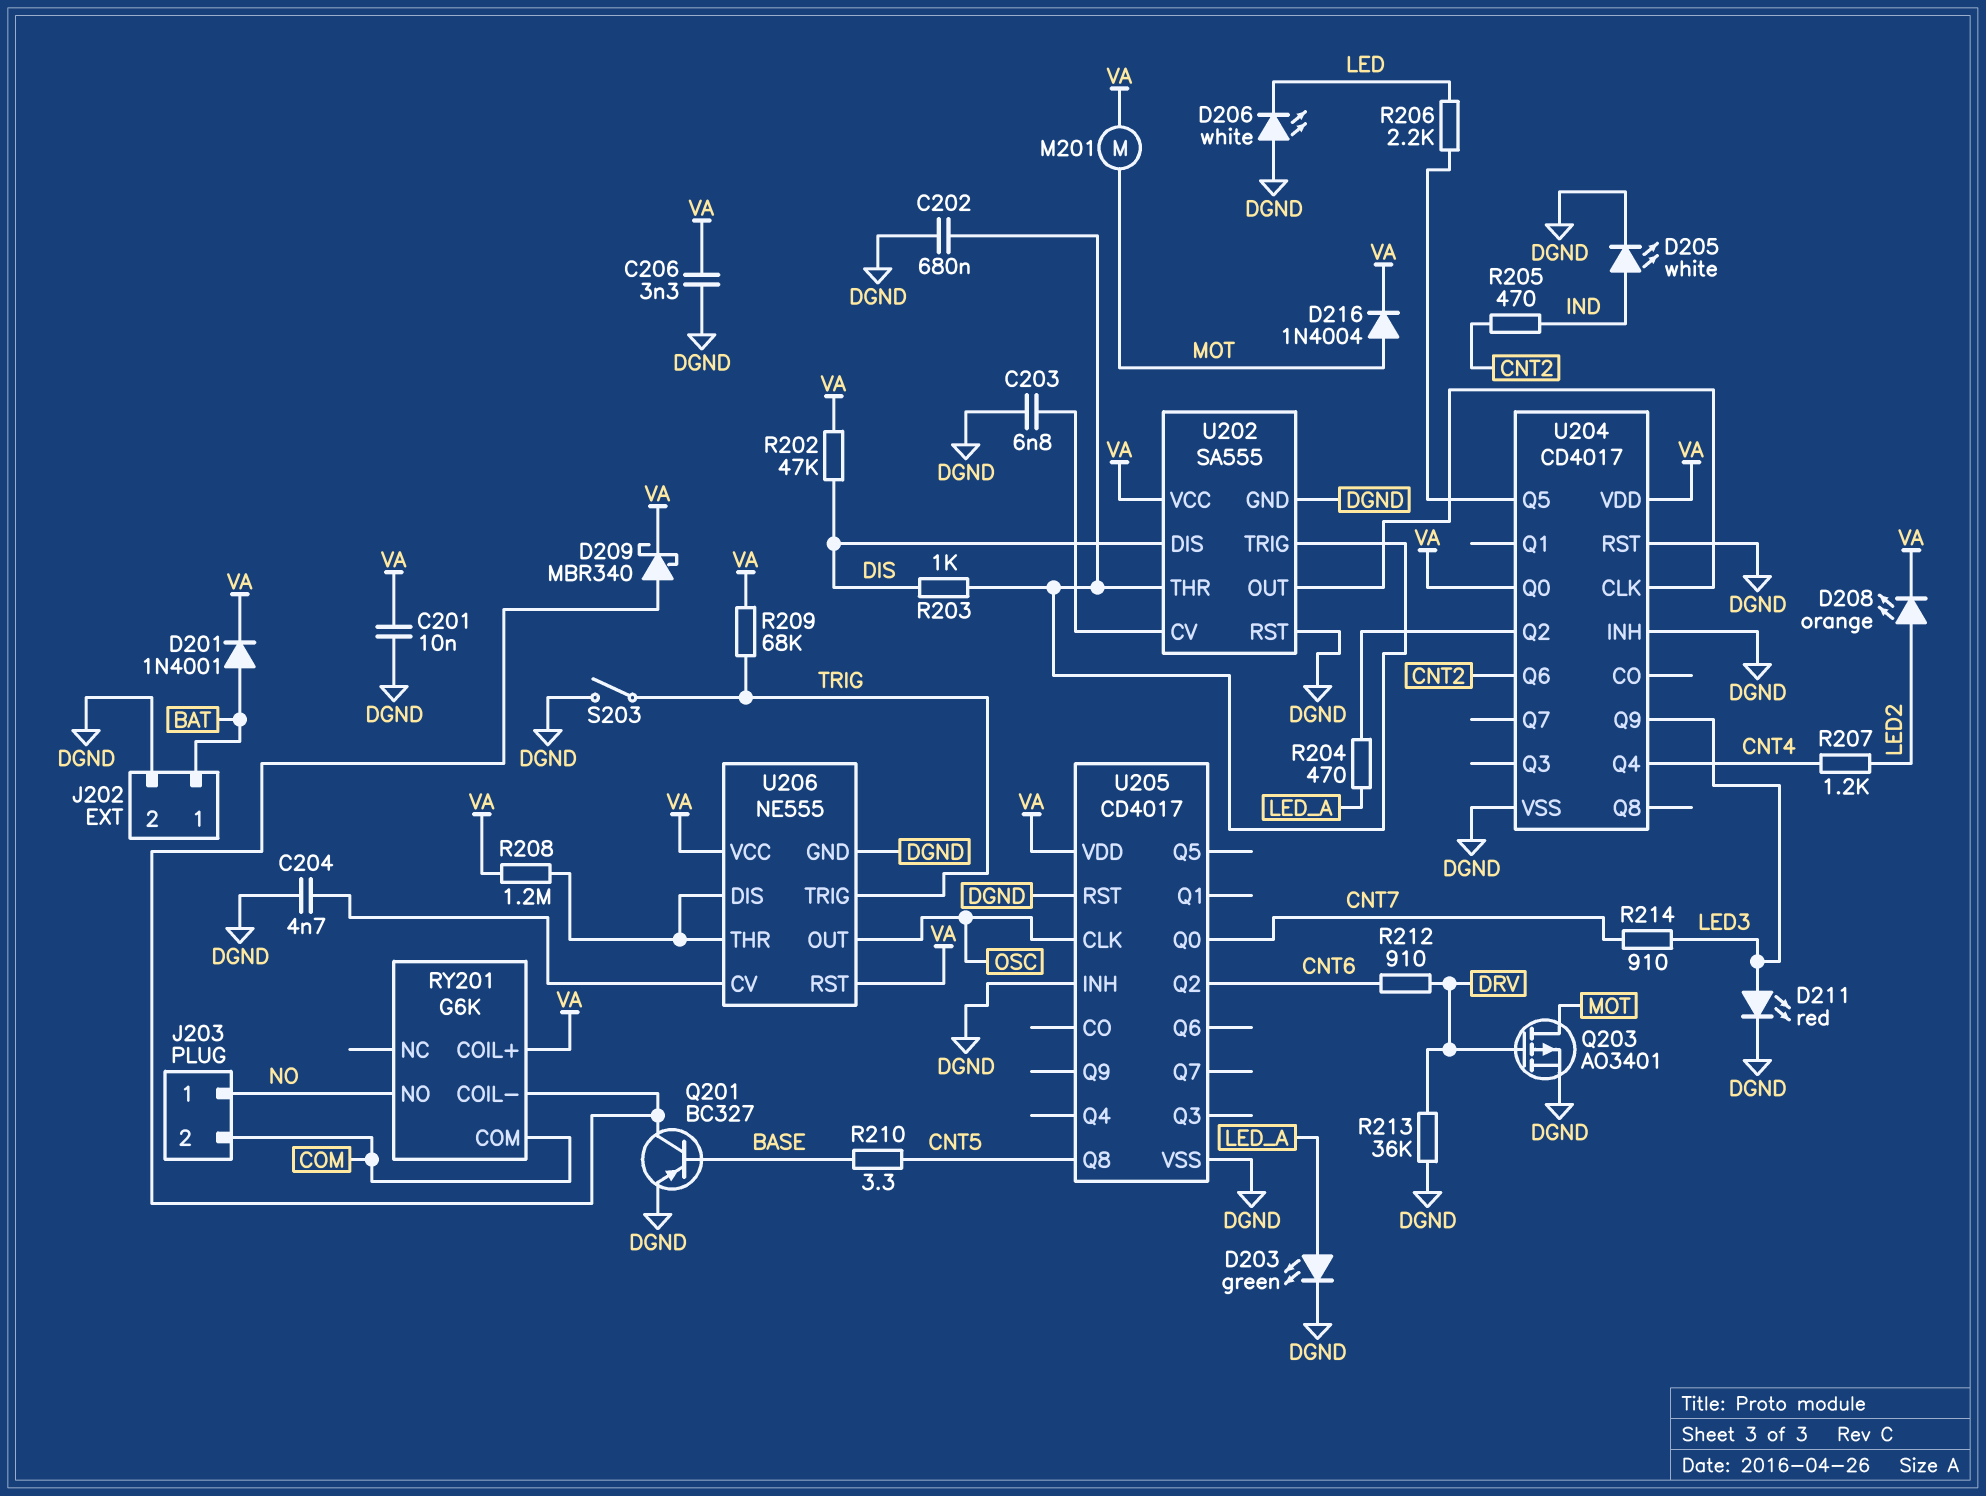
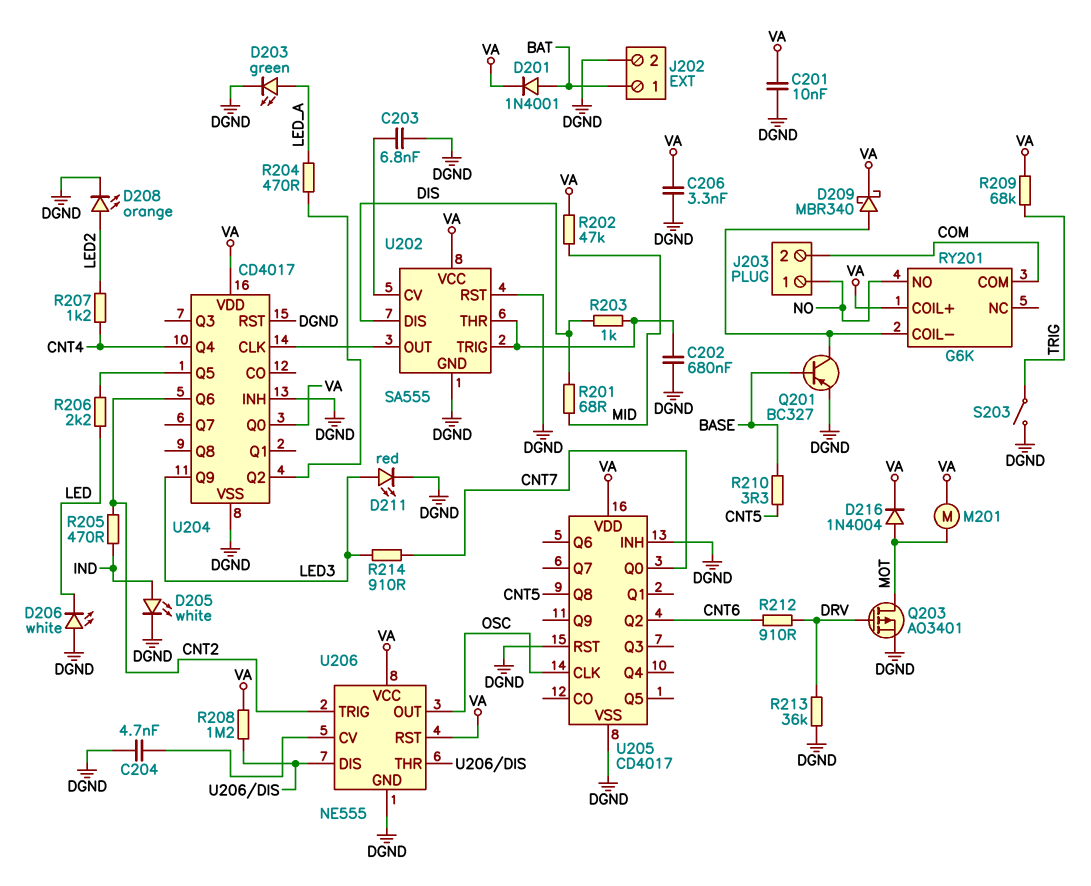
D208: LED orange (A LED2, K VA) -> LED orange (A LED2, K DGND)
R201: none -> 68 (DIS, MID)
R202: 47k (DIS, VA) -> 47k (MID, VA)
U206 pin TRIG: TRIG -> CNT2

